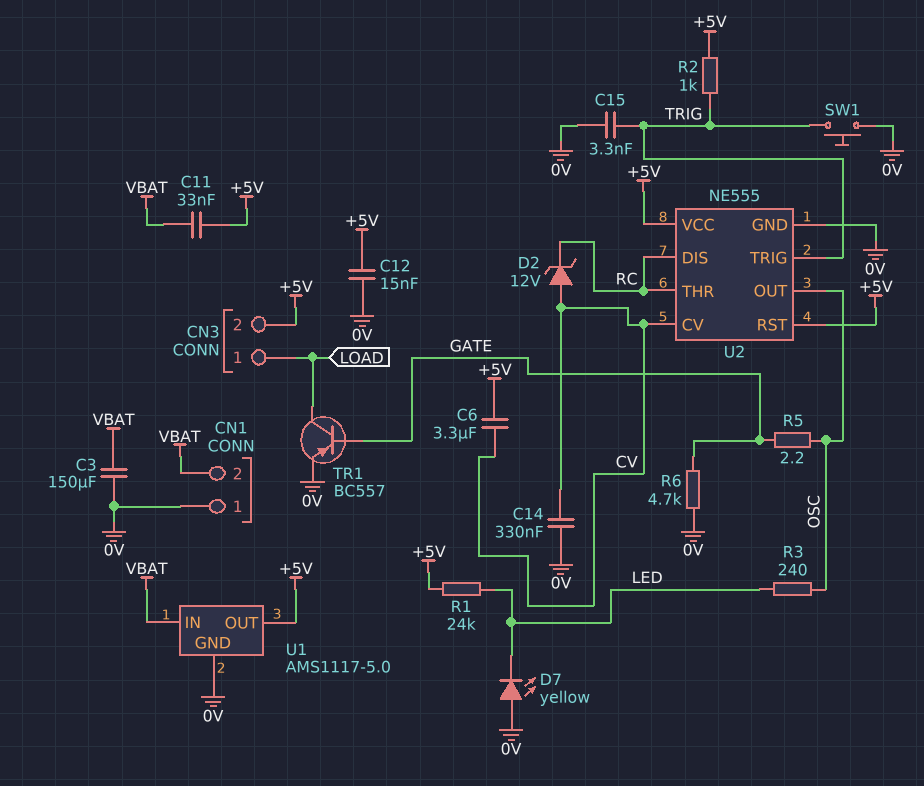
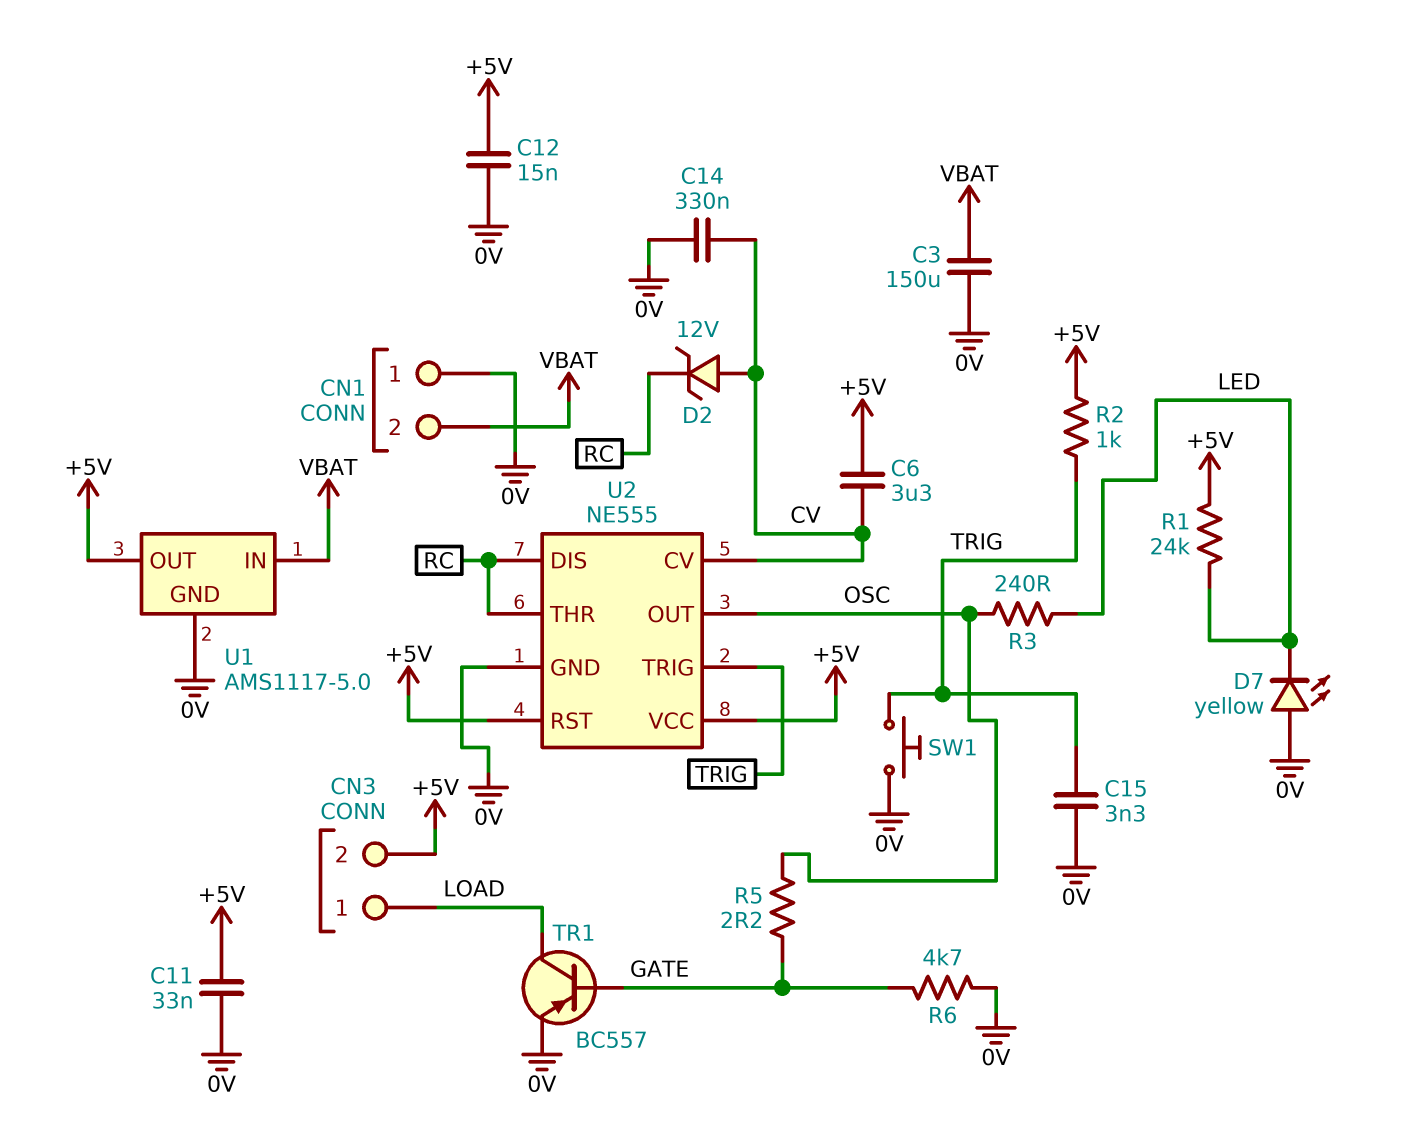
C11: 33nF (+5V, VBAT) -> 33nF (+5V, 0V)

